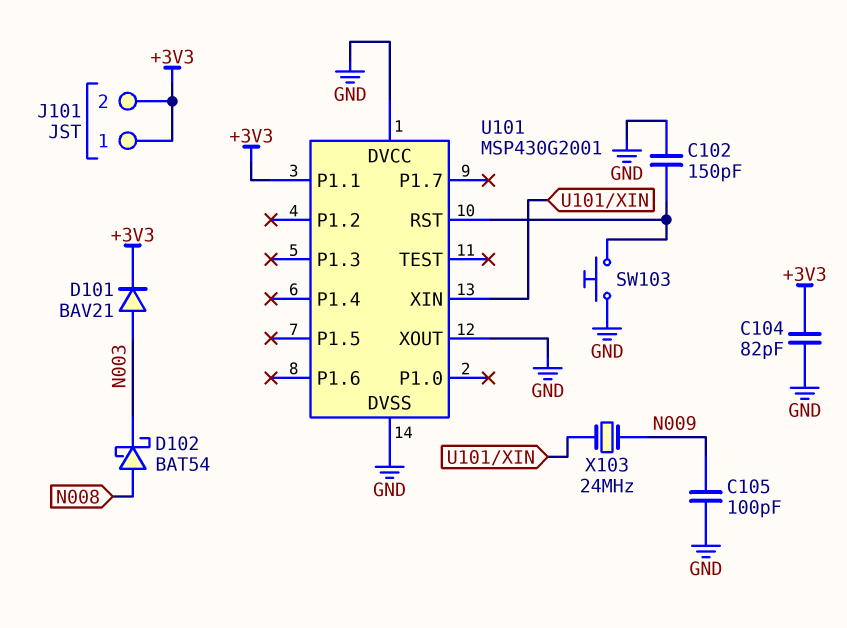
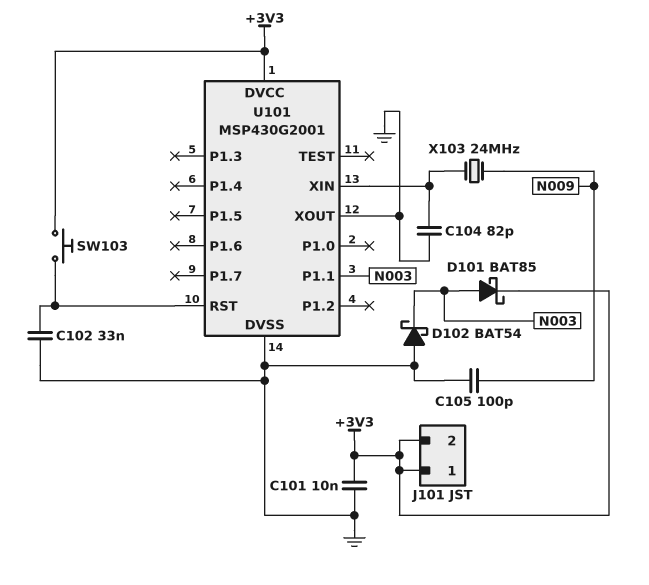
C101: none -> 10nF (+3V3, GND)
C102: 150pF (GND, U101/RST) -> 33nF (GND, U101/RST)
C104: 82pF (+3V3, GND) -> 82pF (GND, U101/XIN)
D101: diode BAV21 (A N003, K +3V3) -> schottky BAT85 (A N003, K +3V3)
D102: schottky BAT54 (A N008, K N003) -> schottky BAT54 (A GND, K N003)
SW103: button (GND, U101/RST) -> button (+3V3, U101/RST)
U101 pin DVCC: GND -> +3V3
U101 pin P1.1: +3V3 -> N003

